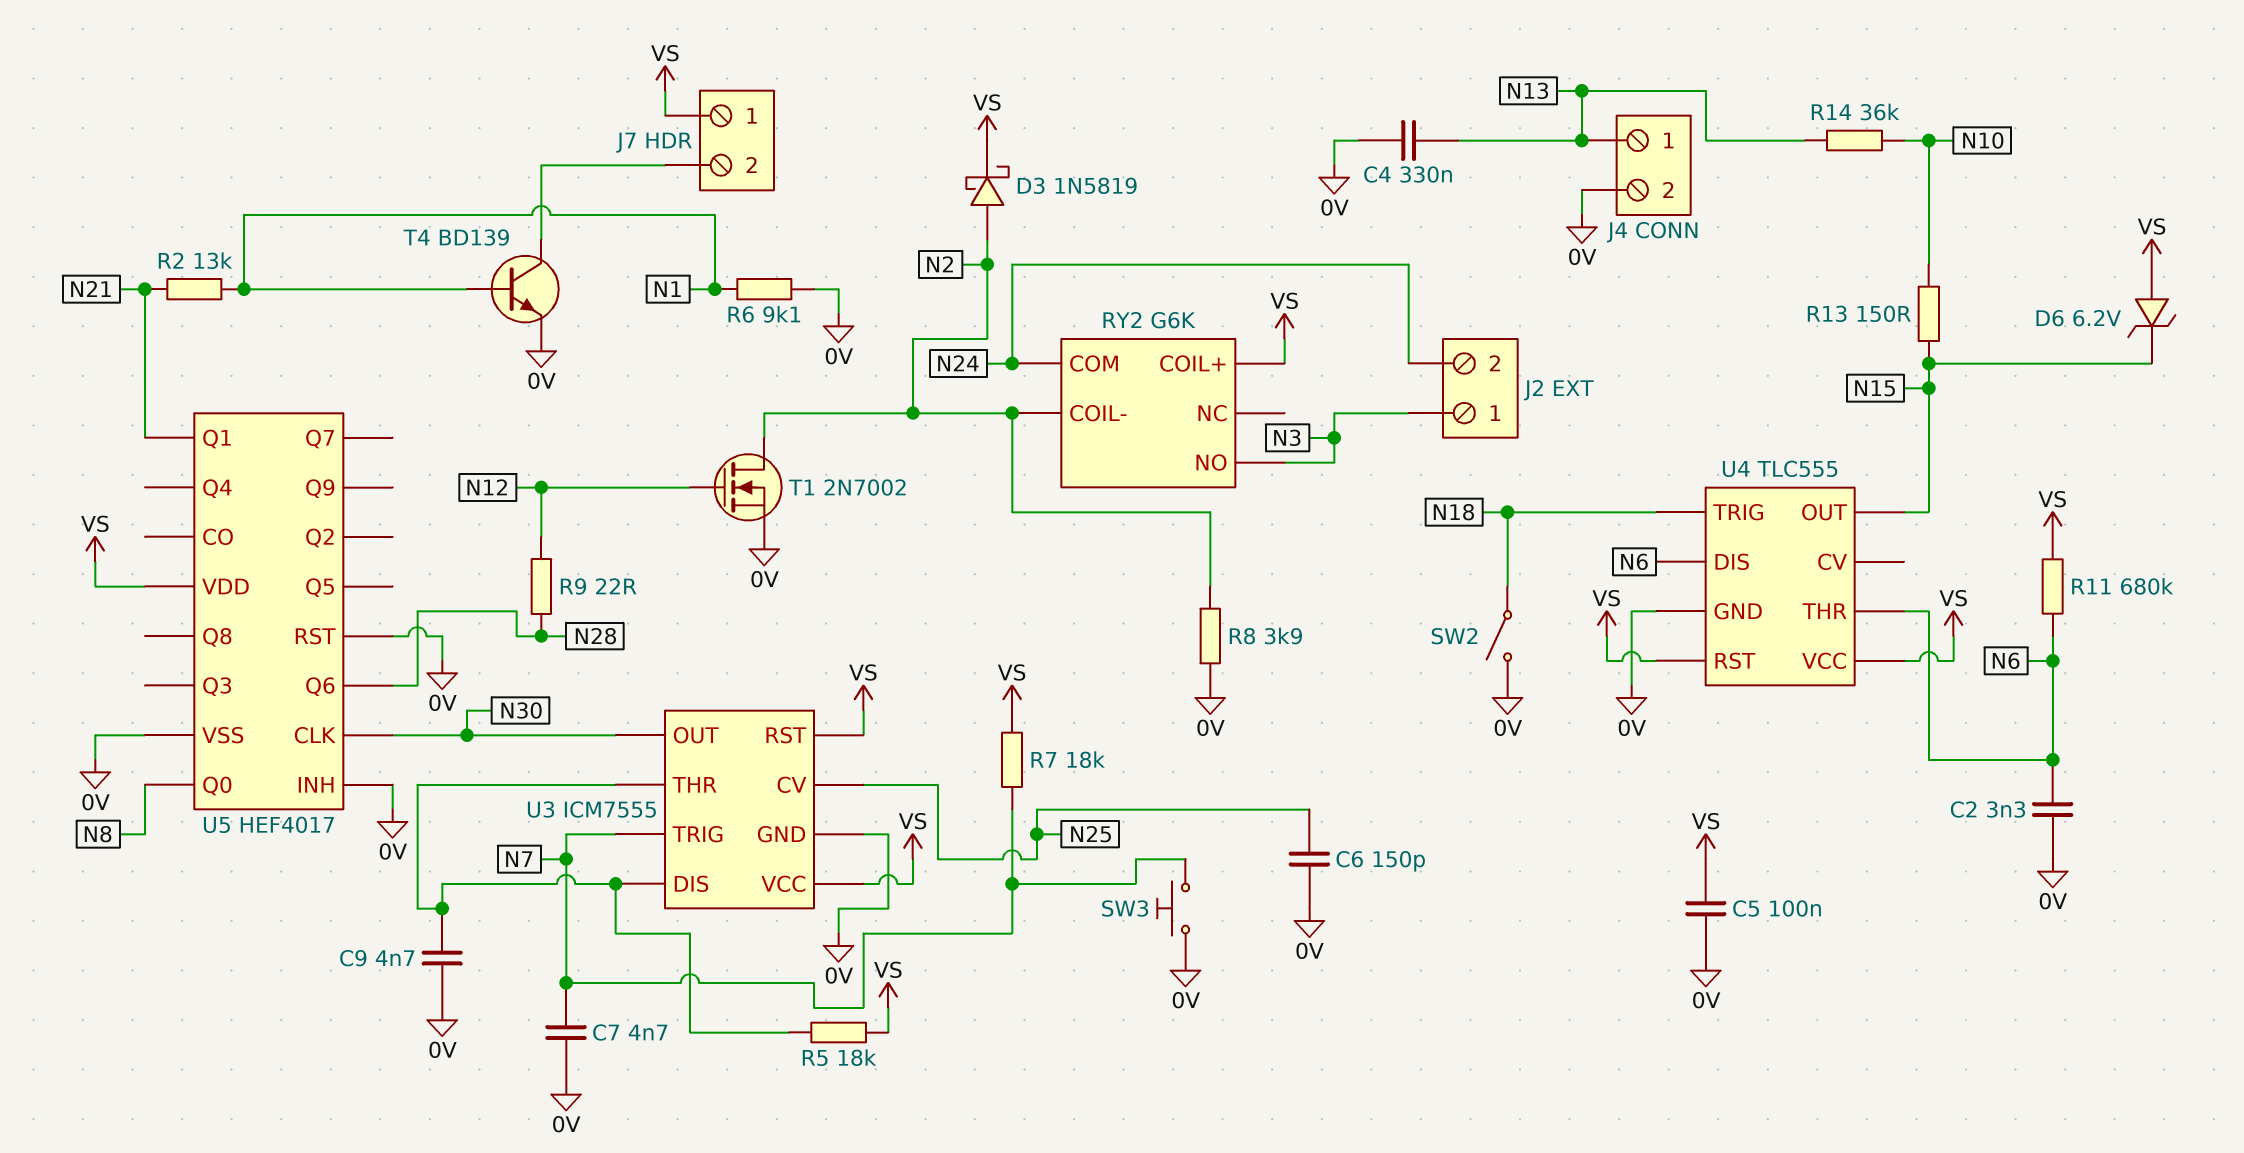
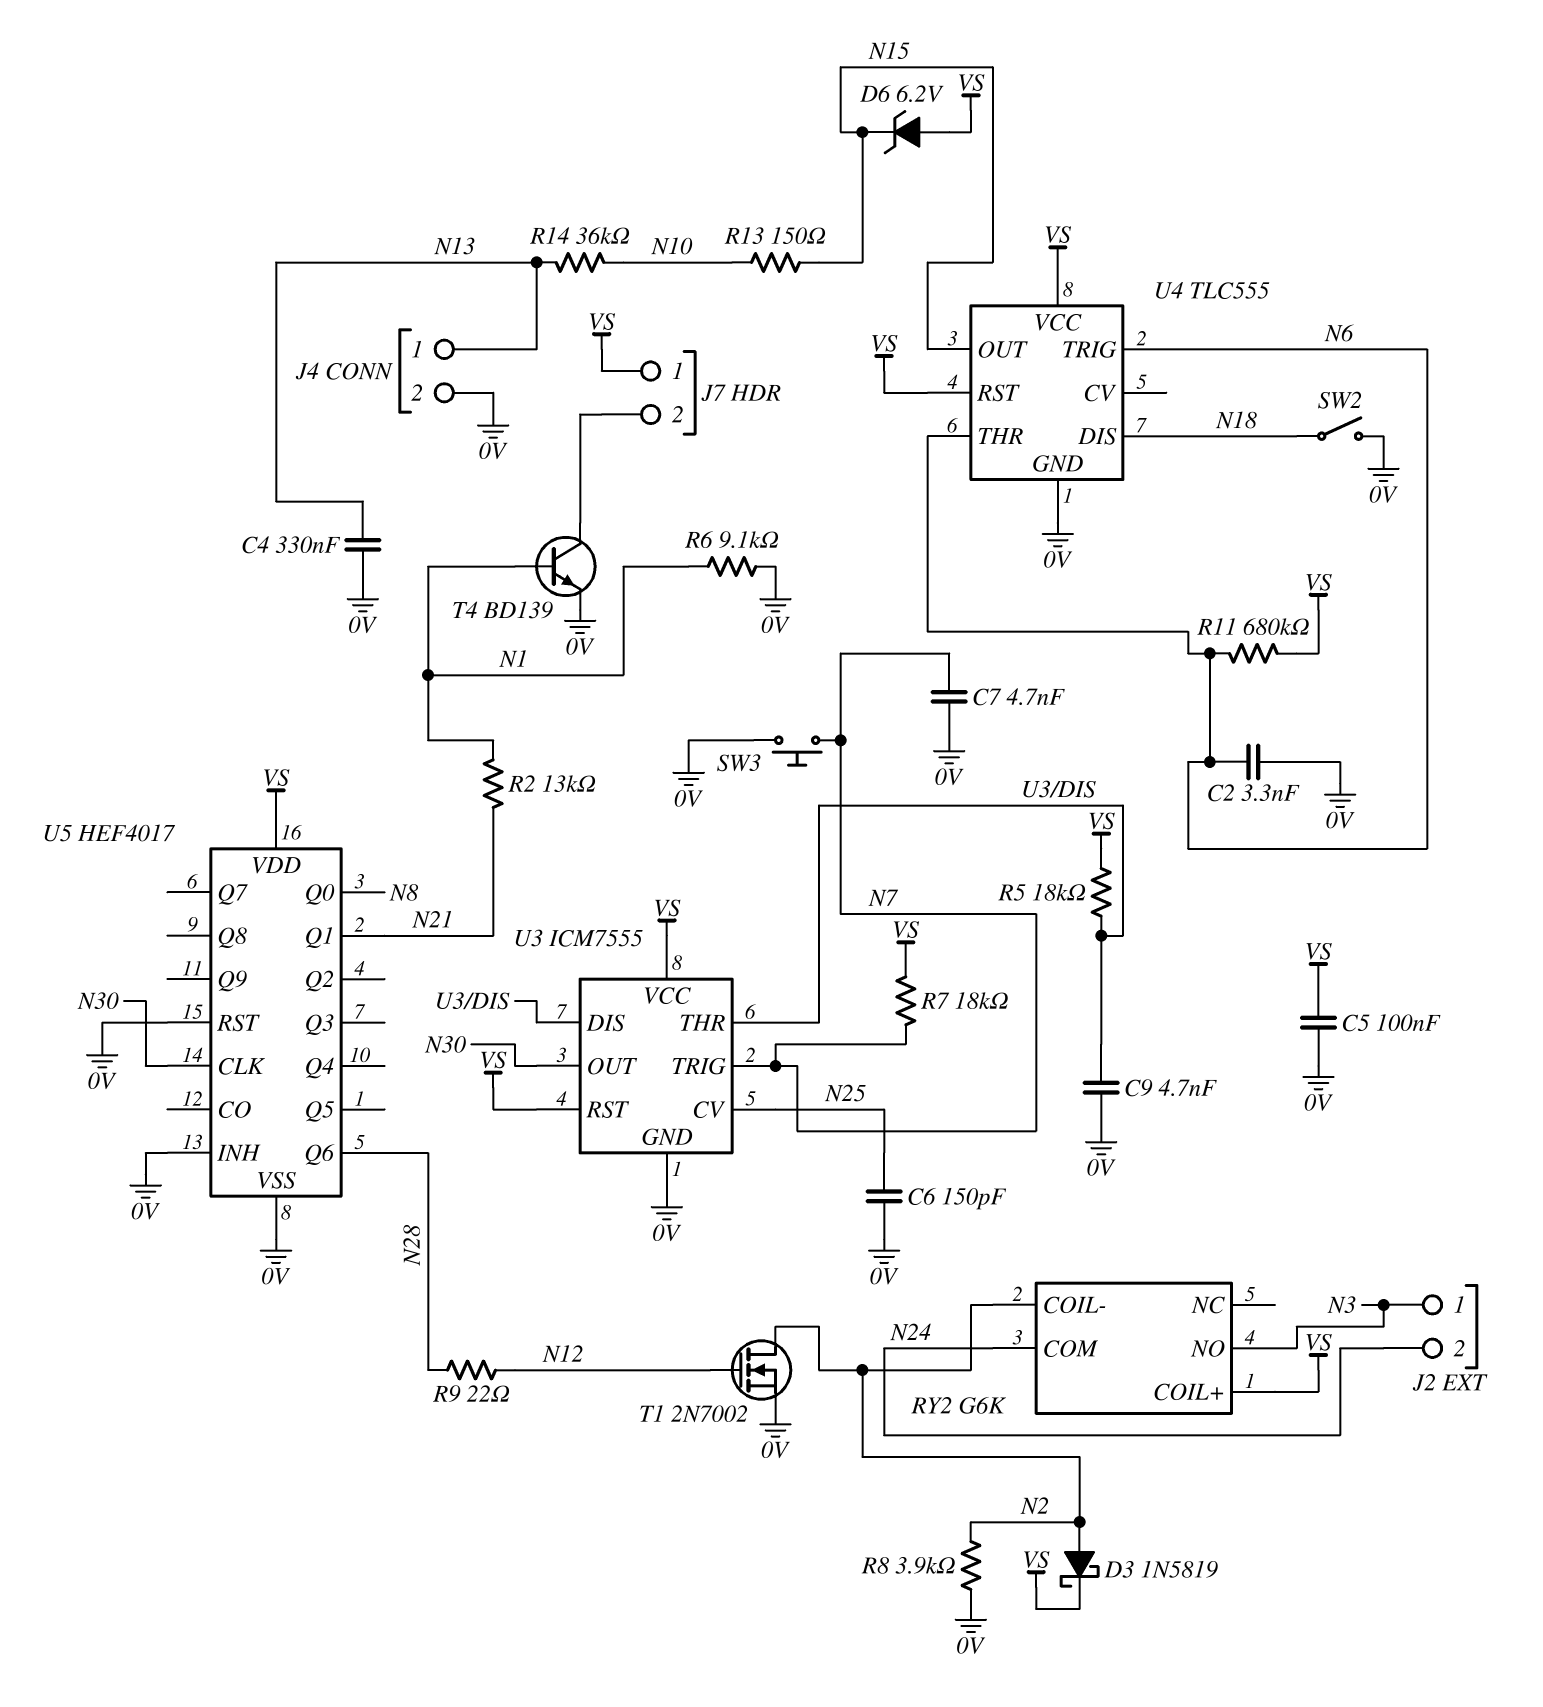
U4 pin DIS: N6 -> N18
U4 pin TRIG: N18 -> N6

